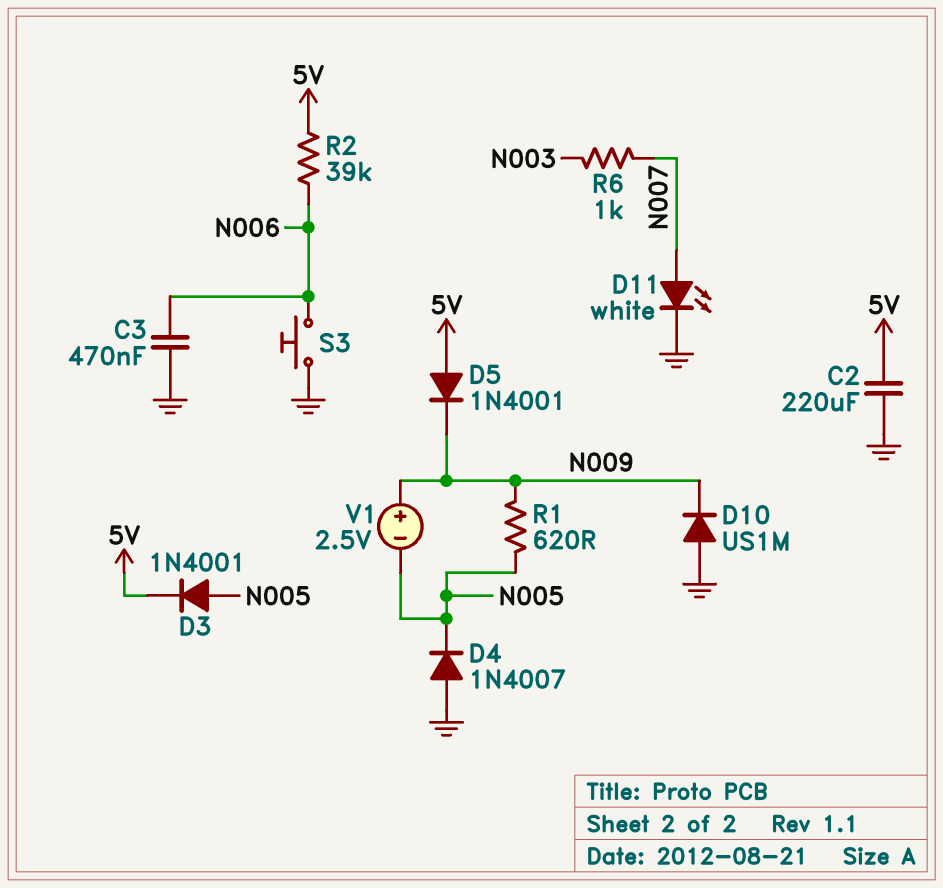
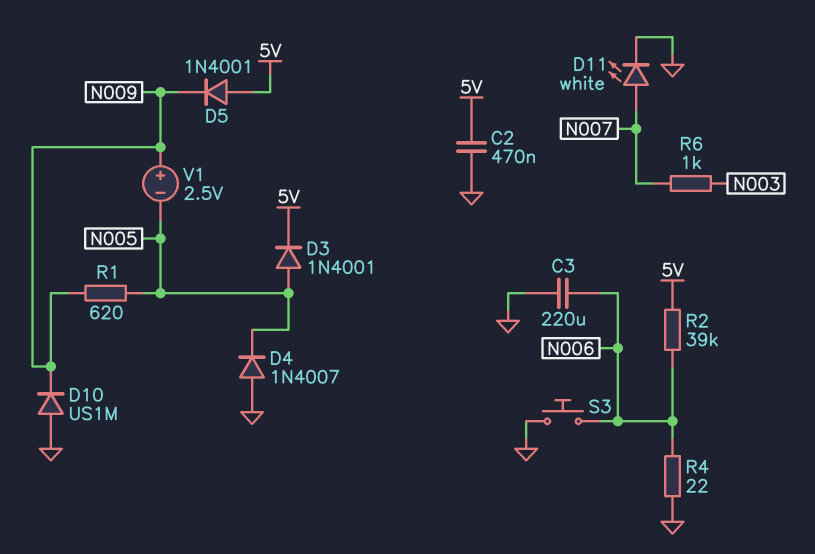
C2: 220uF (5V, GND) -> 470nF (5V, GND)
C3: 470nF (GND, N006) -> 220uF (GND, N006)
R4: none -> 22 (GND, N006)

